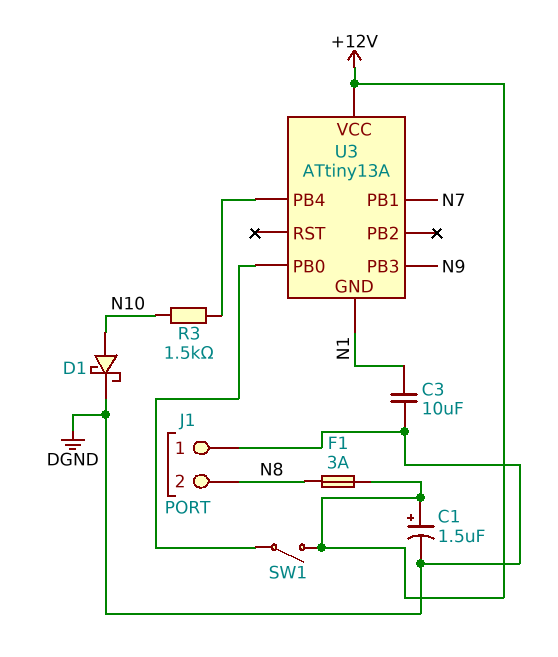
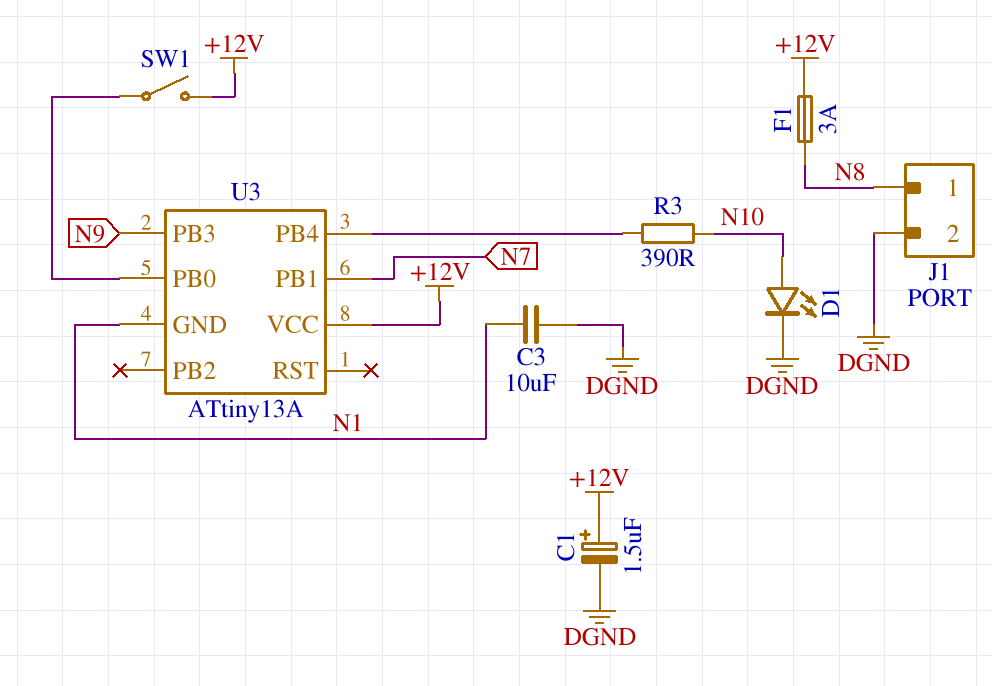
D1: schottky (A N10, K DGND) -> LED (A N10, K DGND)
J1 pin 1: DGND -> N8
J1 pin 2: N8 -> DGND
R3: 1.5k (N10, U3/PB4) -> 390 (N10, U3/PB4)

